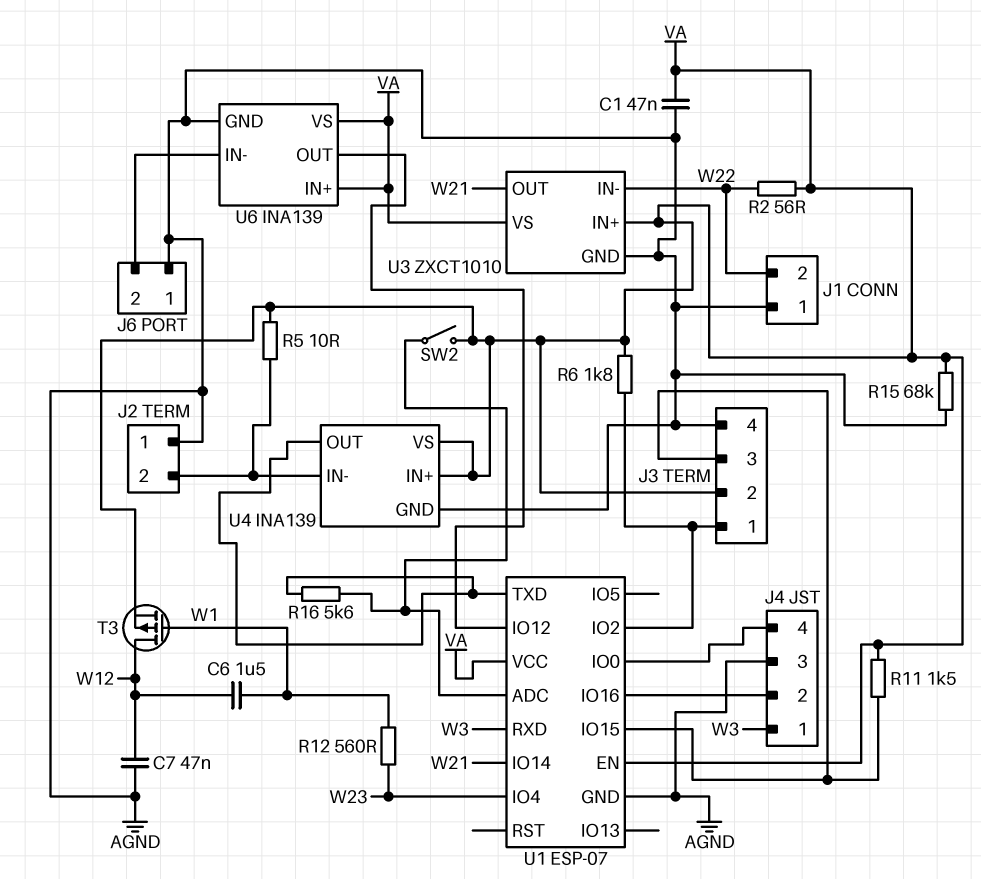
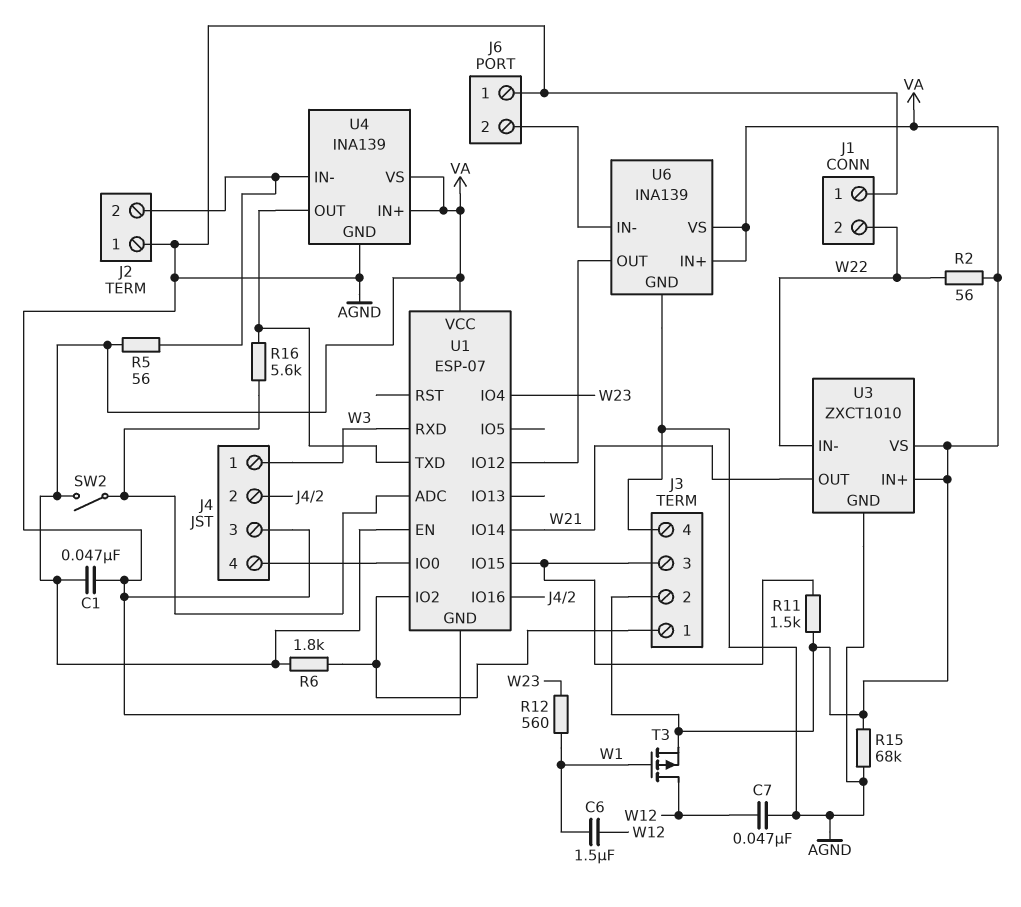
R5: 10 (J2/2, VA) -> 56 (J2/2, VA)

